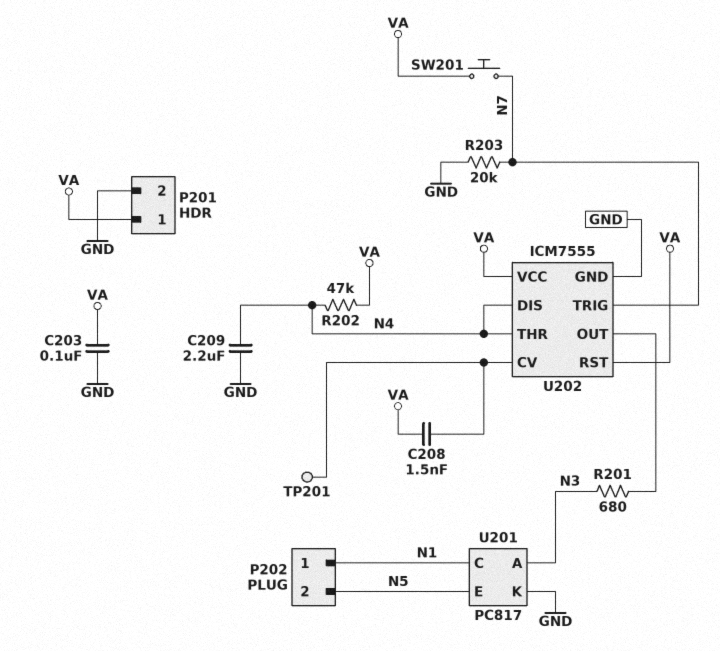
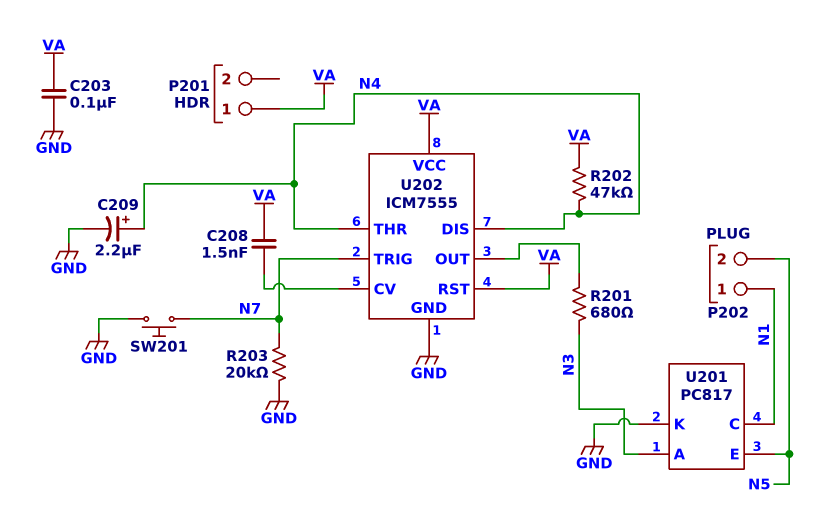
C209: 2.2uF (GND, N4) -> 2.2uF (plus N4, minus GND)
P201 pin 2: GND -> none
SW201: button (N7, VA) -> button (GND, N7)
TP201: test point (U202/CV) -> none

